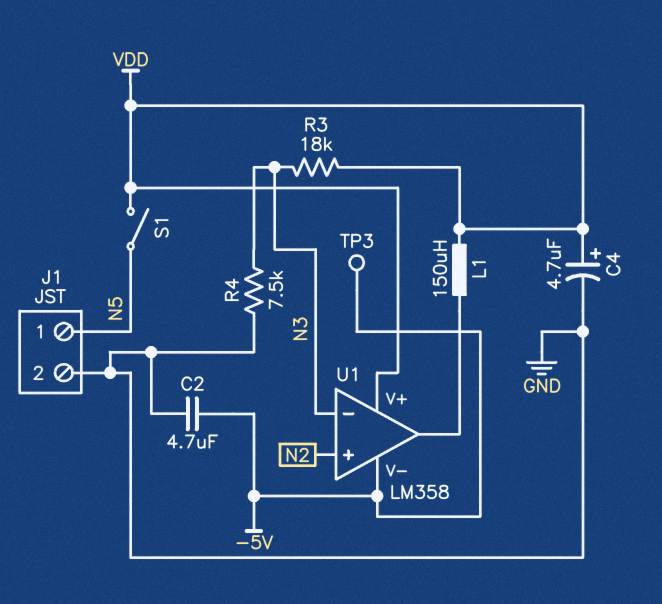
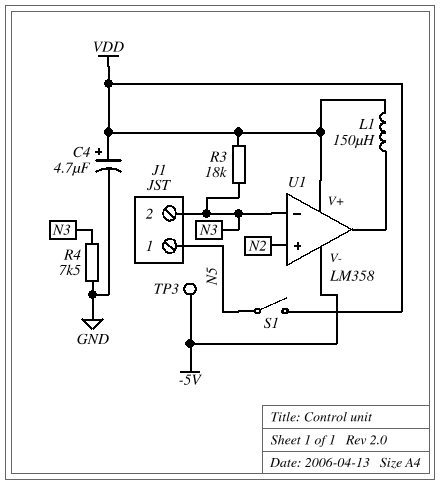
C2: 4.7uF (-5V, GND) -> none
J1 pin 2: GND -> N3

